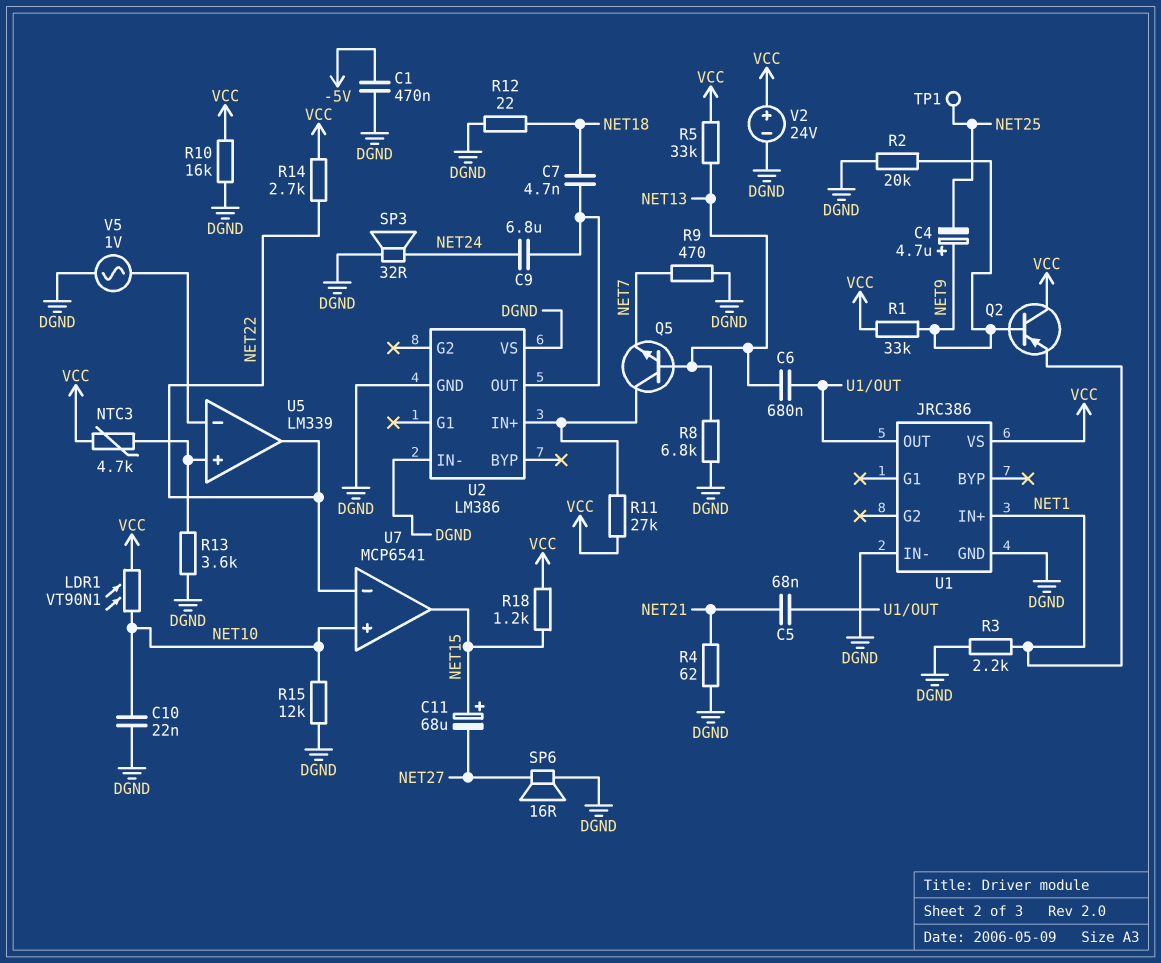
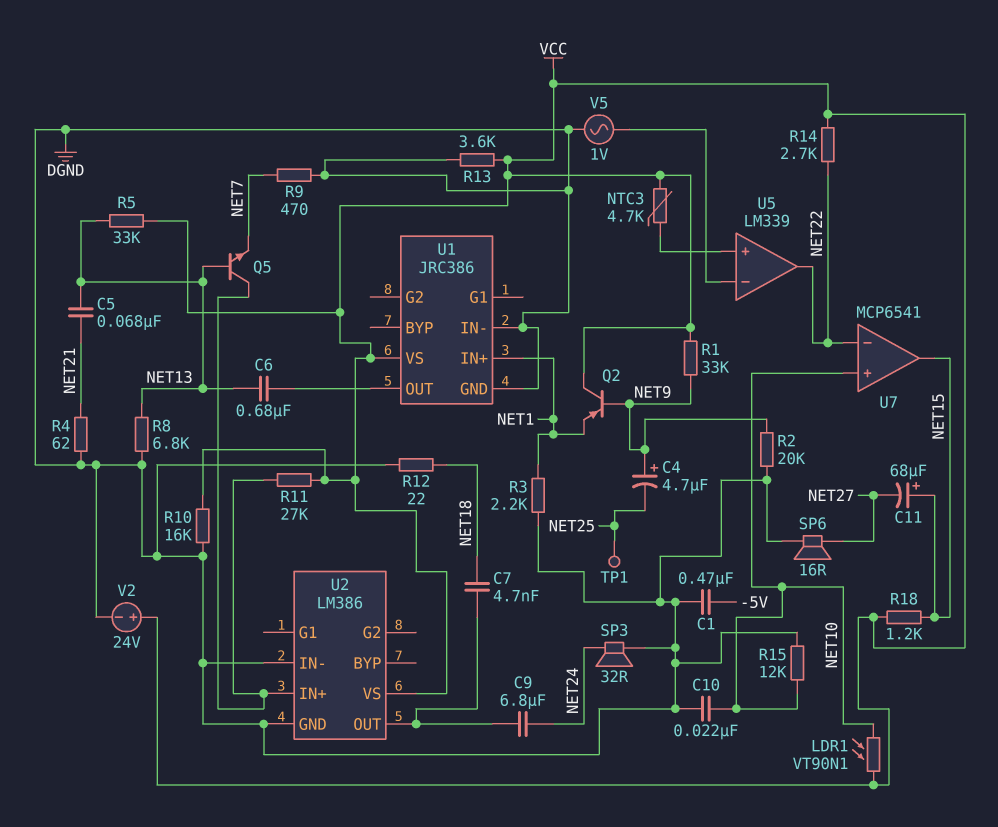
C5: 68nF (NET21, U1/OUT) -> 68nF (NET13, NET21)
R13: 3.6k (DGND, U5/in+) -> 3.6k (DGND, VCC)
U2 pin VS: DGND -> VCC

